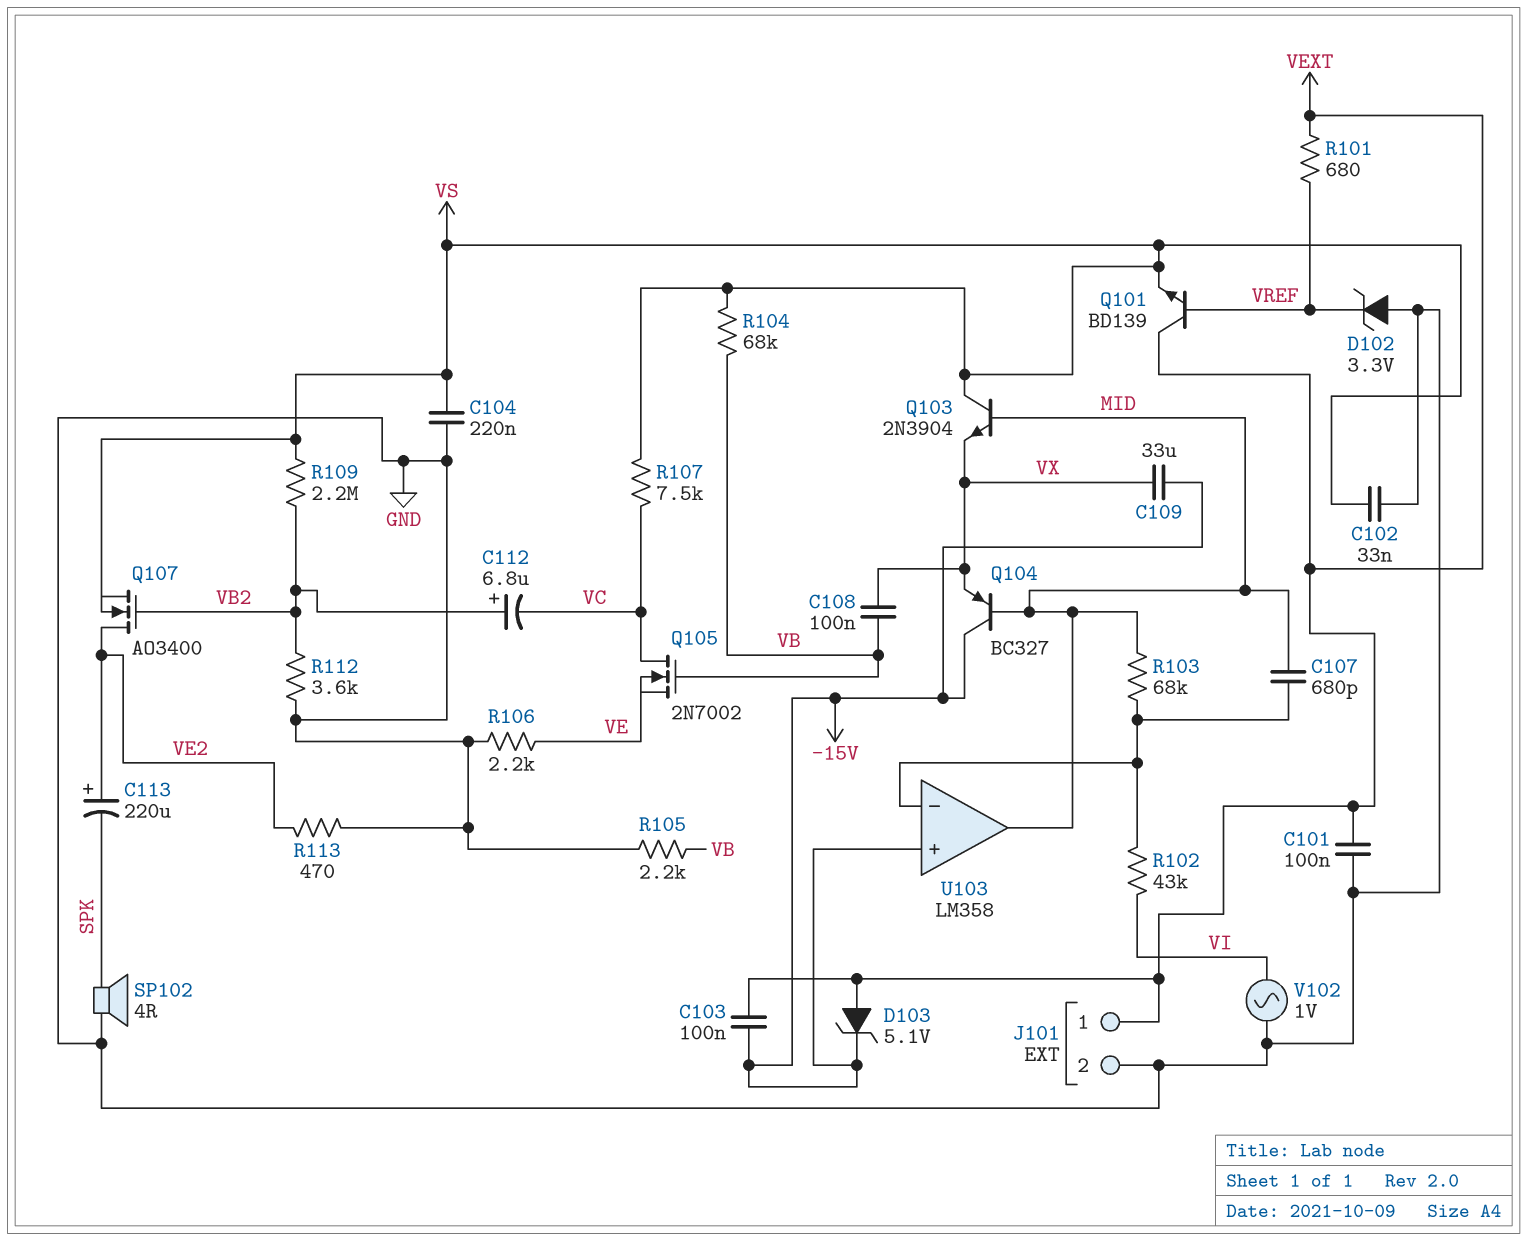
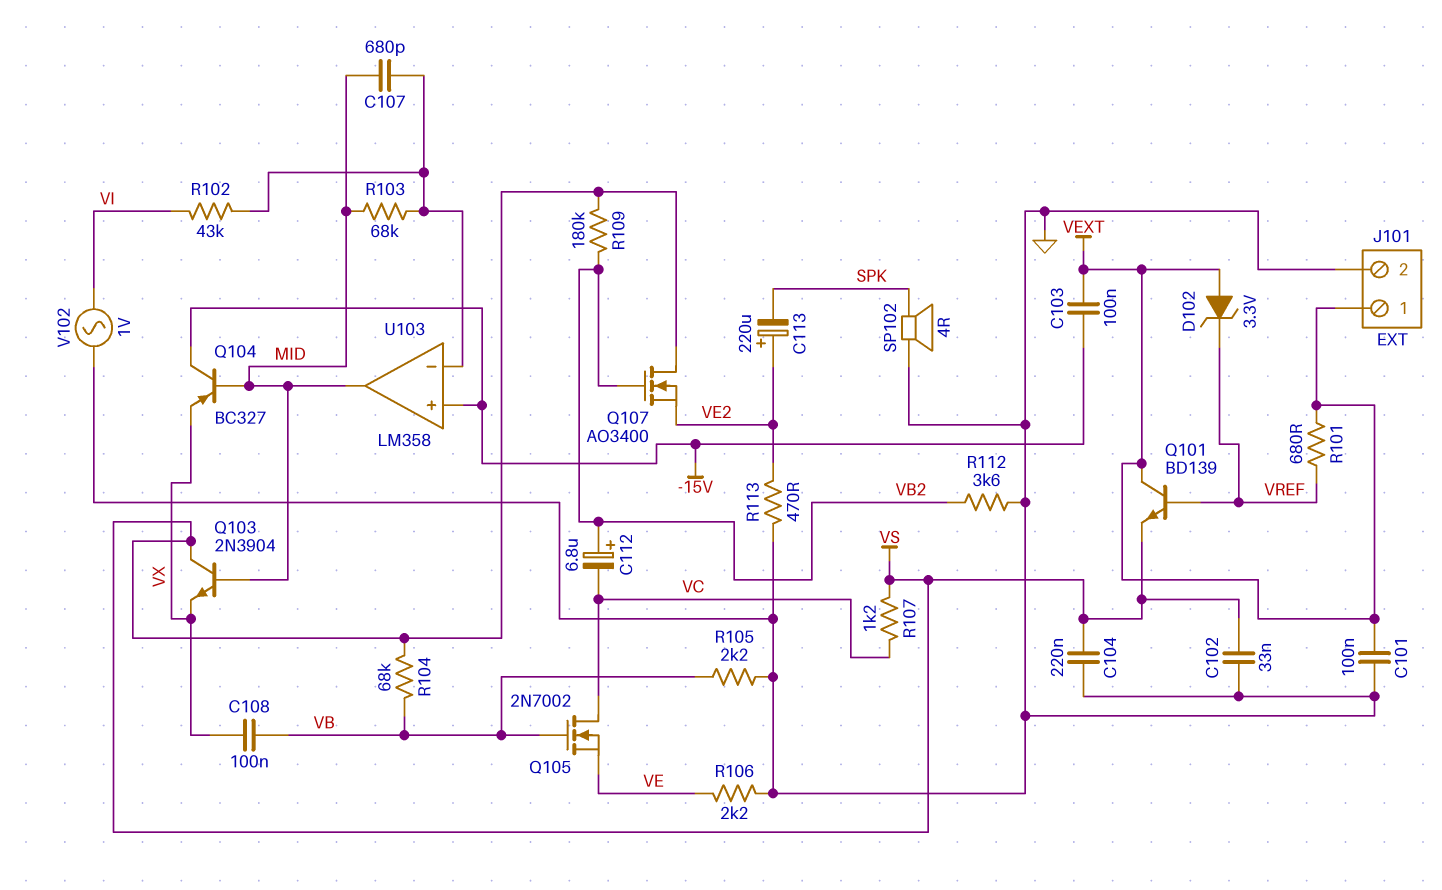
C109: 33uF (-15V, VX) -> none
D102: zener 3.3V (A GND, K VREF) -> zener 3.3V (A VEXT, K VREF)
D103: zener 5.1V (A VEXT, K -15V) -> none
Q107: NMOS AO3400 (G VB2, D VE2, S VS) -> NMOS AO3400 (G VB2, D VS, S VE2)
R107: 7.5k (VC, VS) -> 1.2k (VC, VS)
R109: 2.2M (VB2, VS) -> 180k (VB2, VS)

